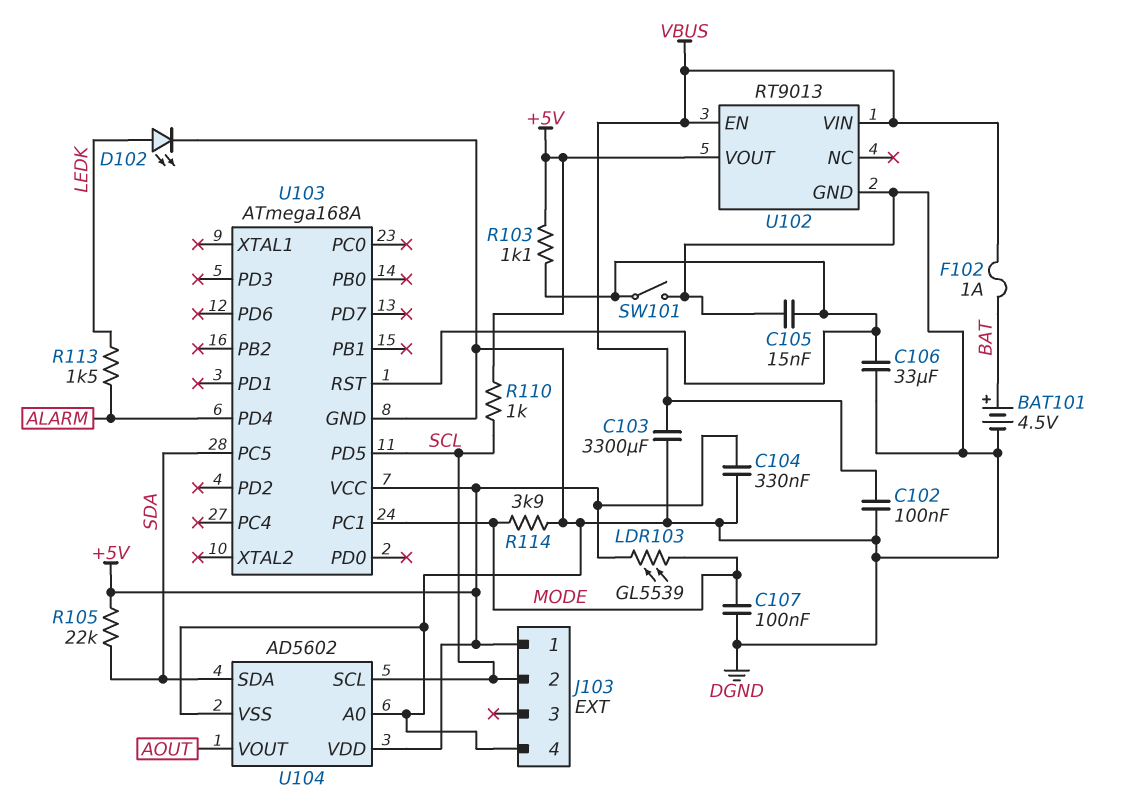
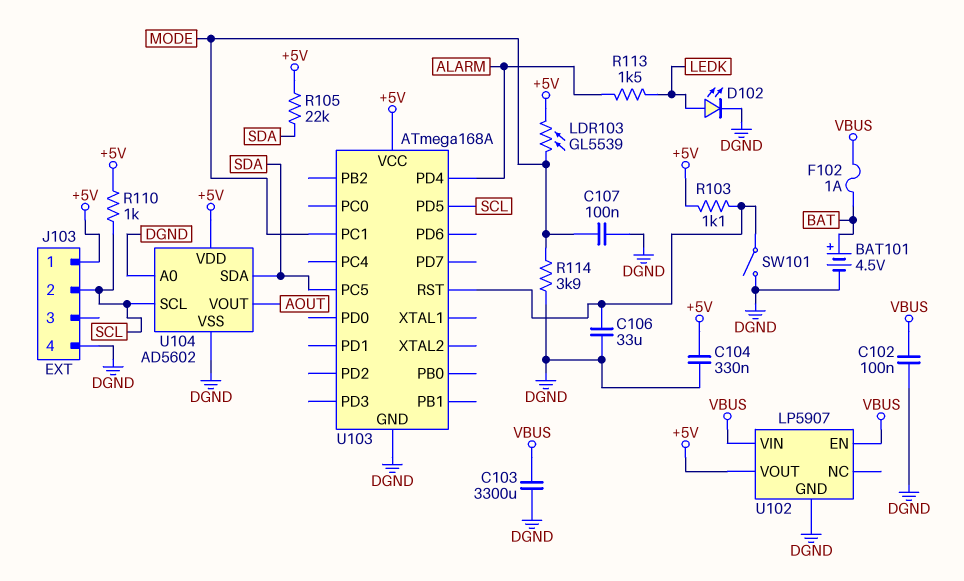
C105: 15nF (DGND, U103/RST) -> none
U102: RT9013 -> LP5907

